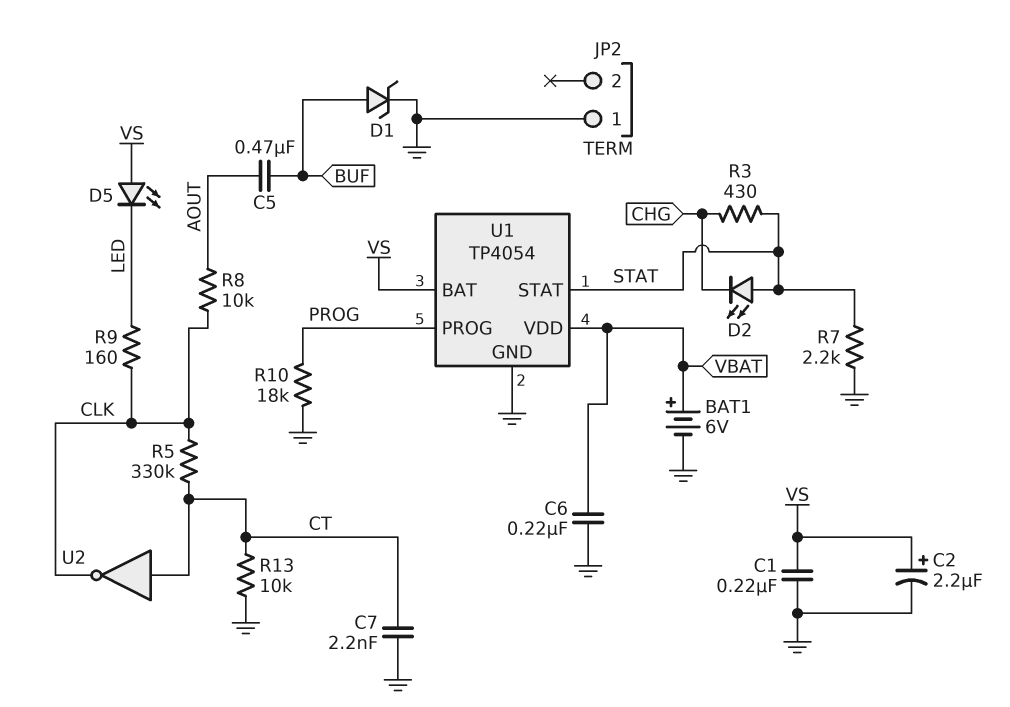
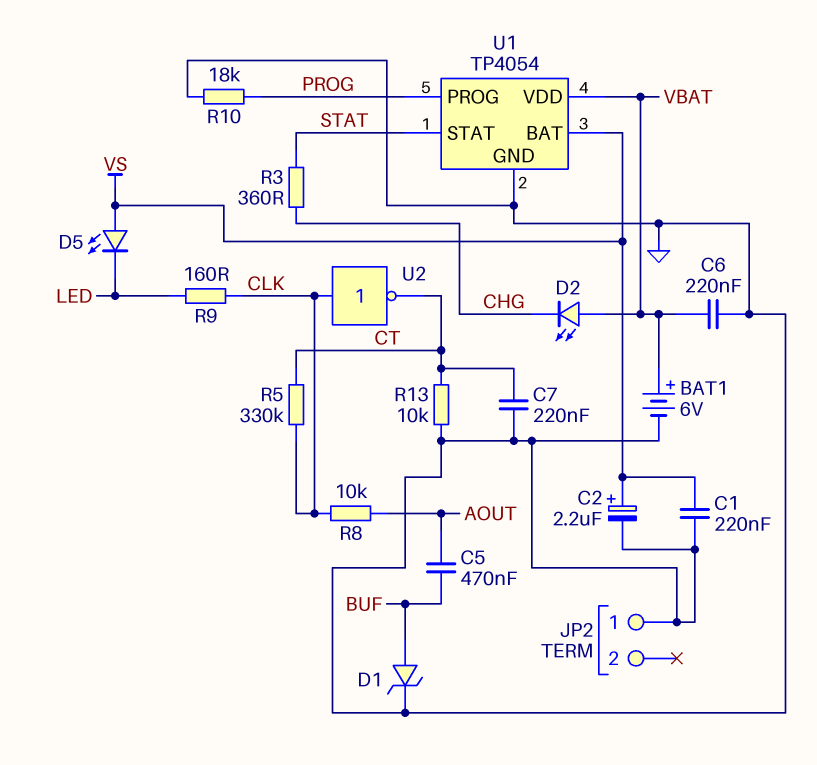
C7: 2.2nF (CT, GND) -> 220nF (CT, GND)
D2: LED (A STAT, K CHG) -> LED (A VBAT, K CHG)
R3: 430 (CHG, STAT) -> 360 (CHG, STAT)
R7: 2.2k (GND, STAT) -> none
U2: NOT (in CT, out CLK) -> NOT (in CLK, out CT)

